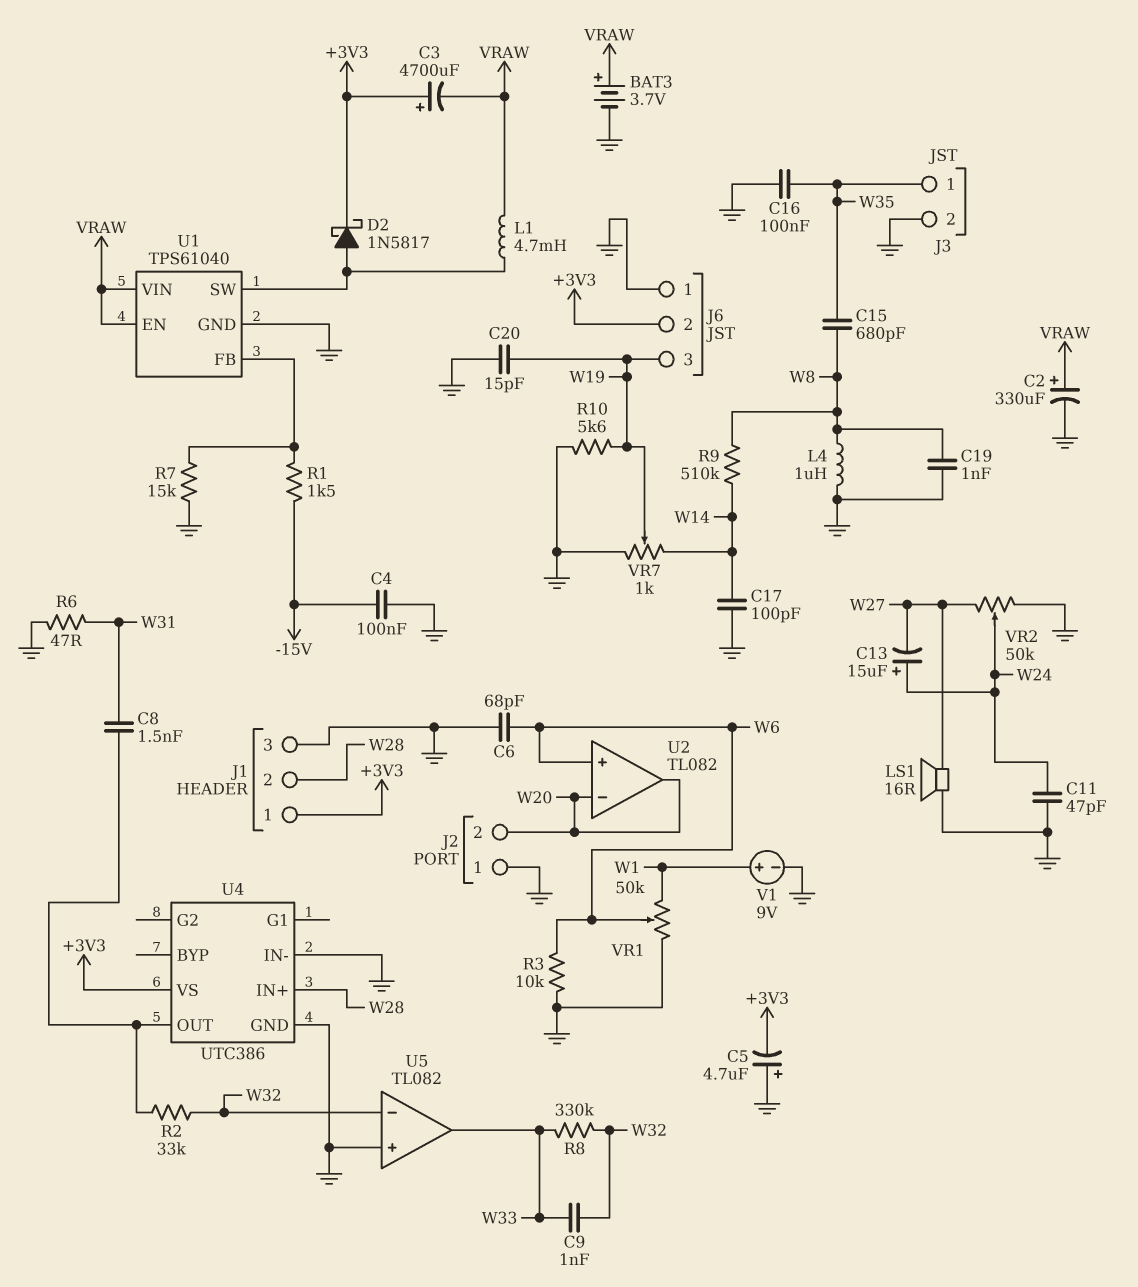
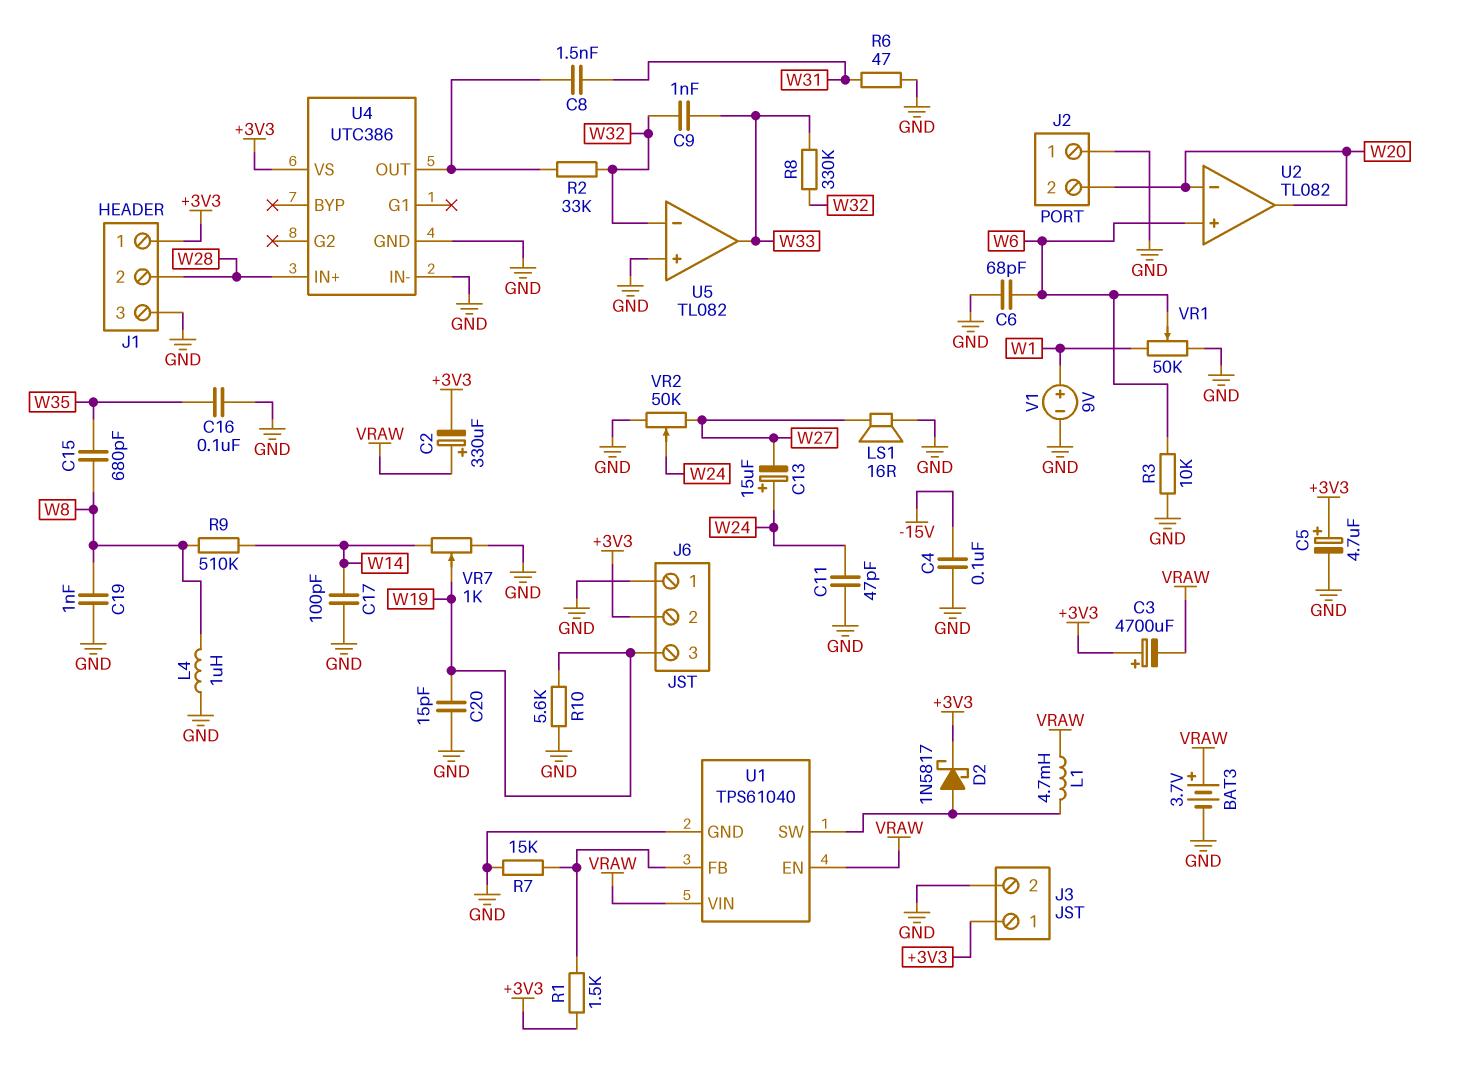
C2: 330uF (plus VRAW, minus GND) -> 330uF (plus VRAW, minus +3V3)
C5: 4.7uF (plus GND, minus +3V3) -> 4.7uF (plus +3V3, minus GND)
J3 pin 1: W35 -> +3V3
R1: 1.5k (-15V, U1/FB) -> 1.5k (+3V3, U1/FB)

